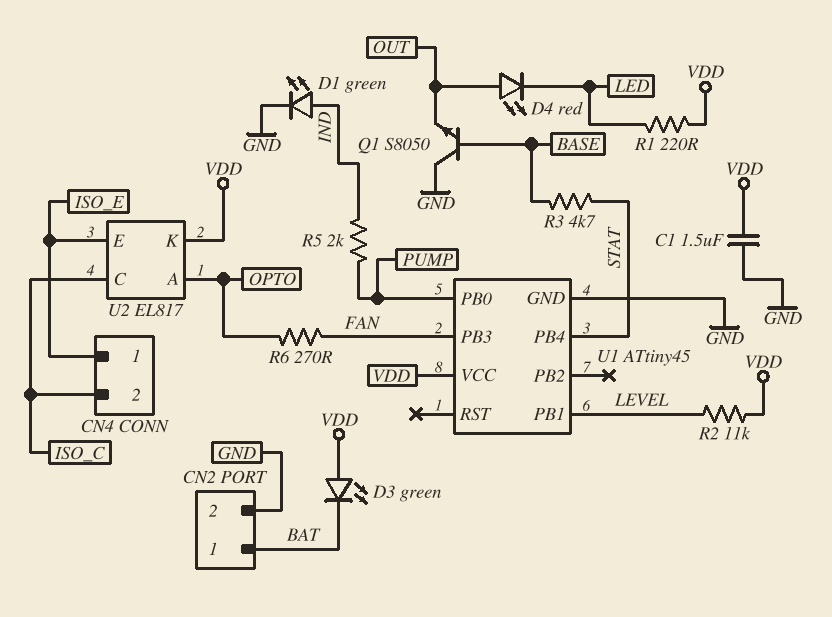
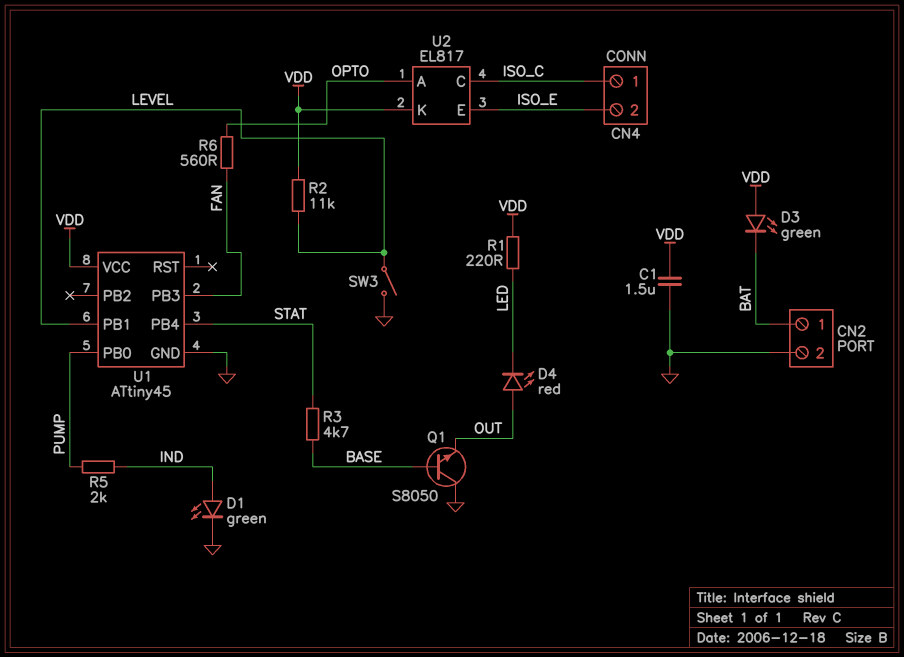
CN4 pin 1: ISO_E -> ISO_C
CN4 pin 2: ISO_C -> ISO_E
R6: 270 (FAN, OPTO) -> 560 (FAN, OPTO)
SW3: none -> switch (GND, LEVEL)

